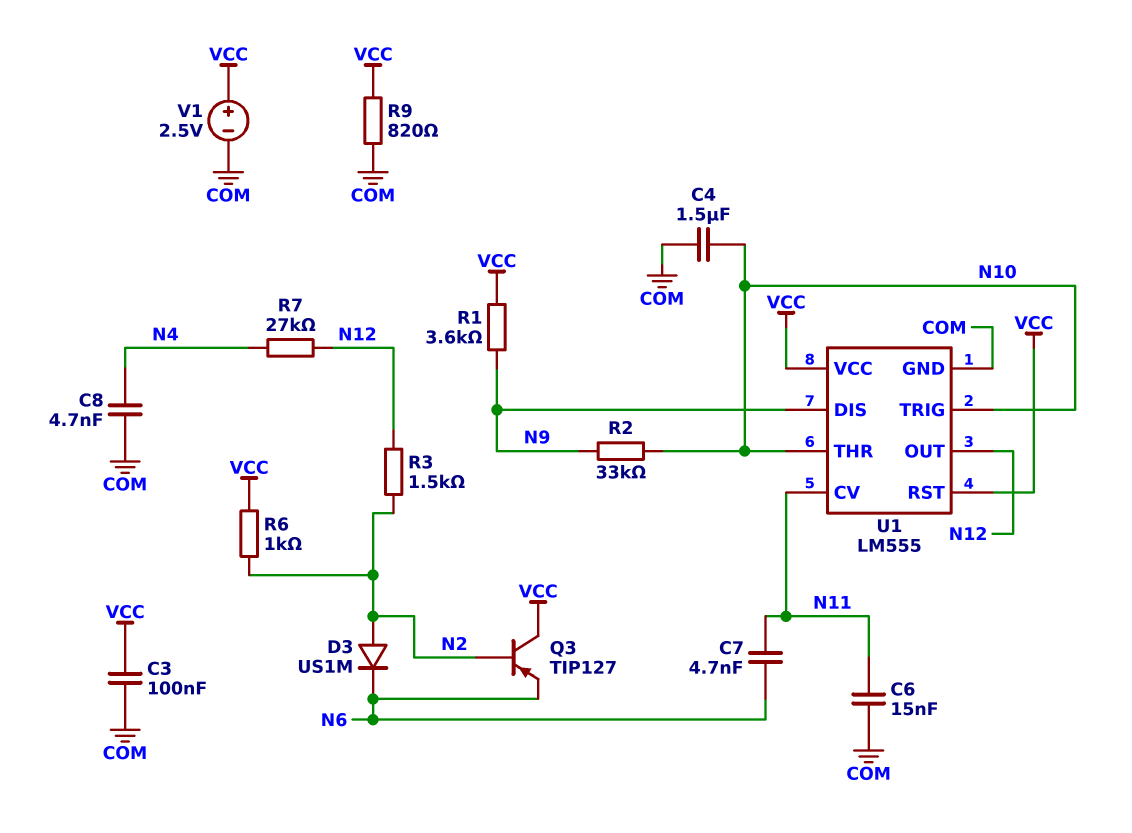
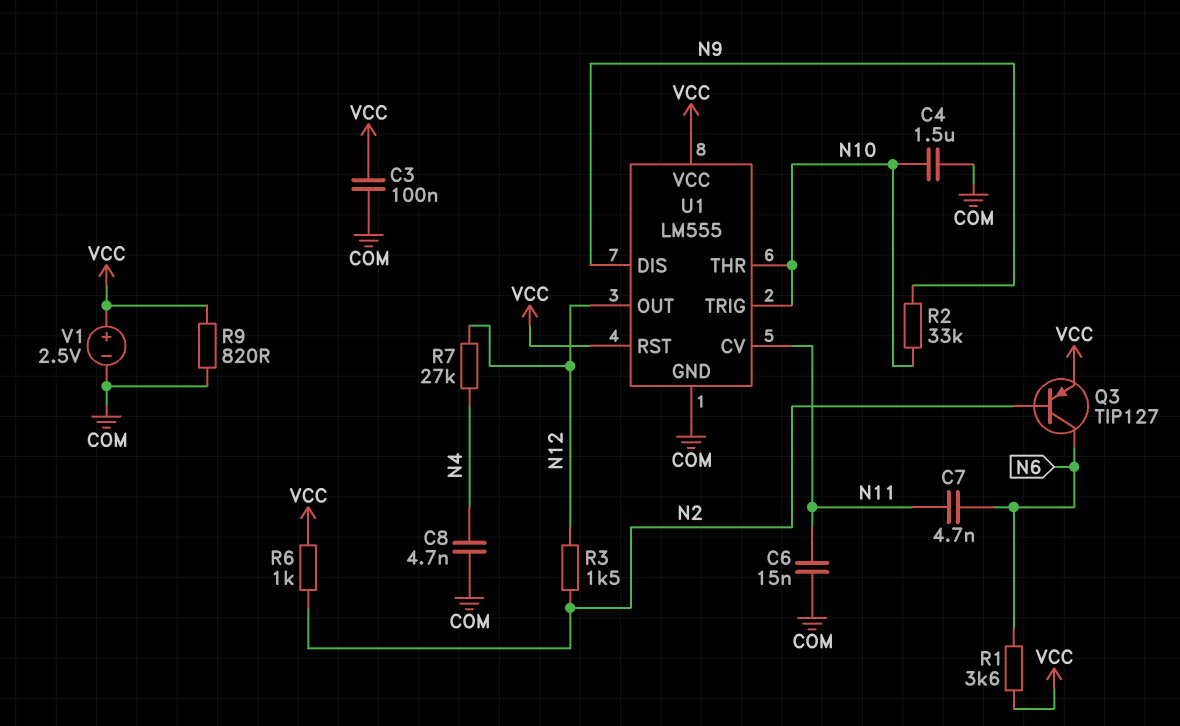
D3: diode US1M (A N2, K N6) -> none
Q3: PNP TIP127 (B N2, C VCC, E N6) -> PNP TIP127 (B N2, C N6, E VCC)
R1: 3.6k (N9, VCC) -> 3.6k (N6, VCC)

